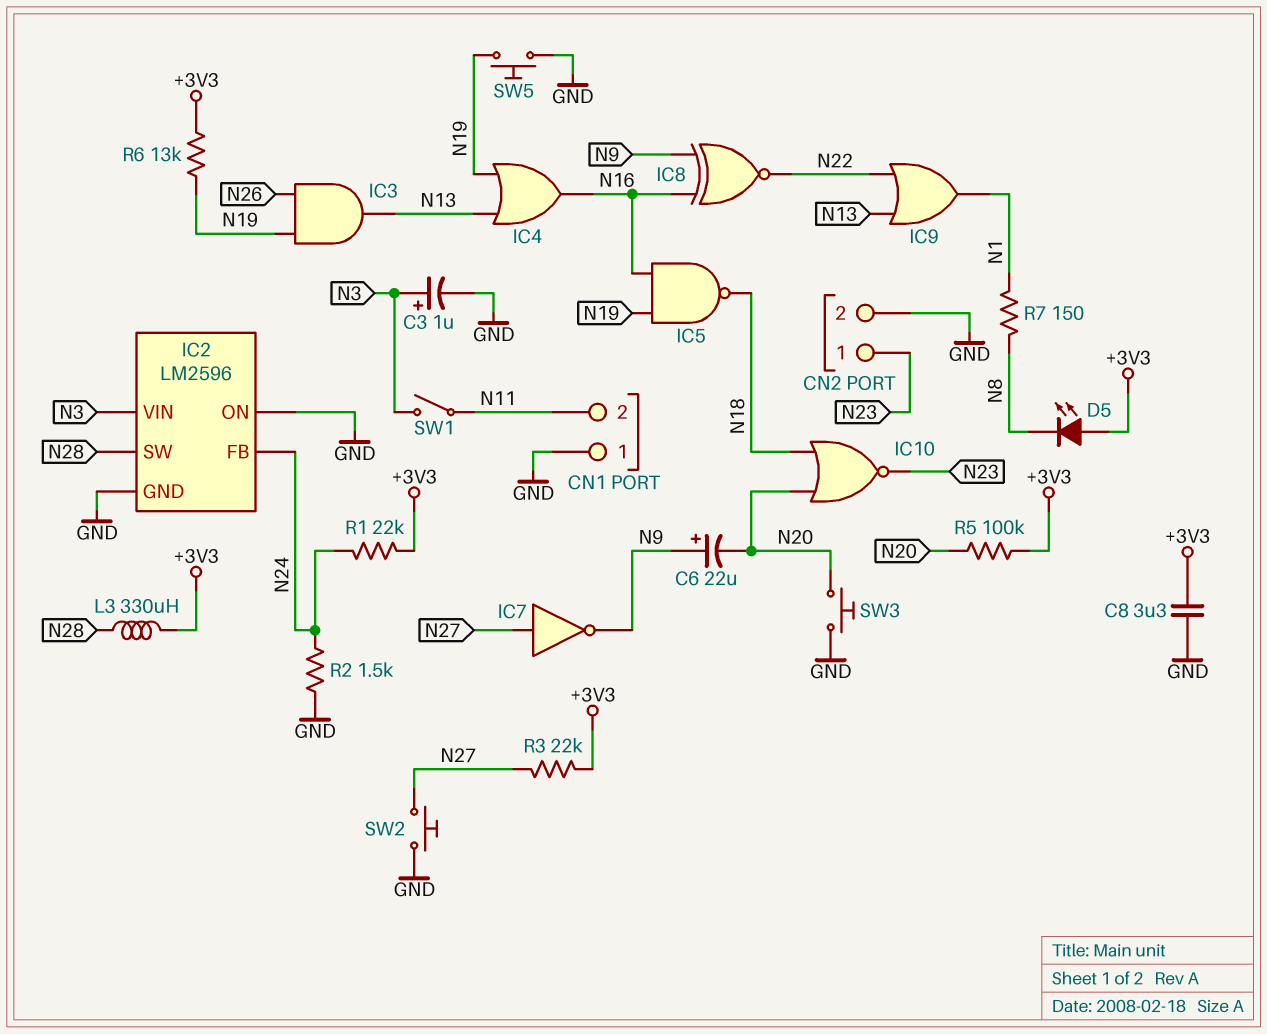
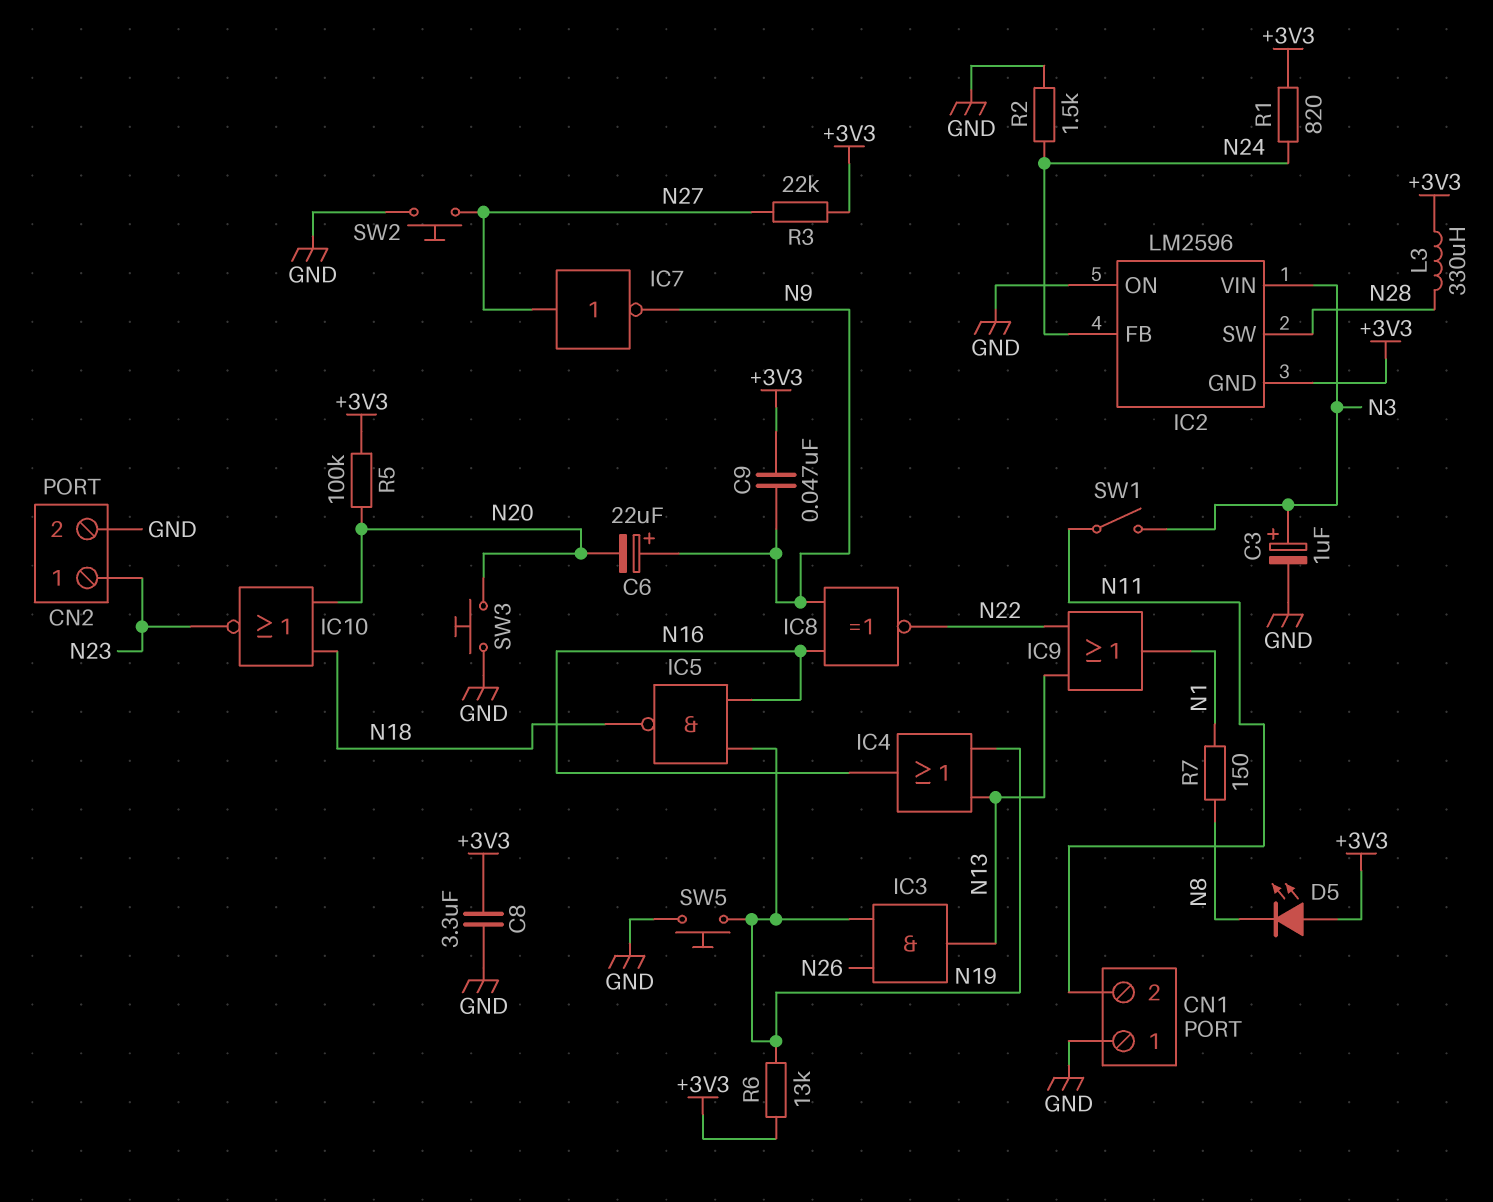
C9: none -> 47nF (+3V3, N9)
IC2 pin GND: GND -> +3V3
R1: 22k (+3V3, N24) -> 820 (+3V3, N24)

